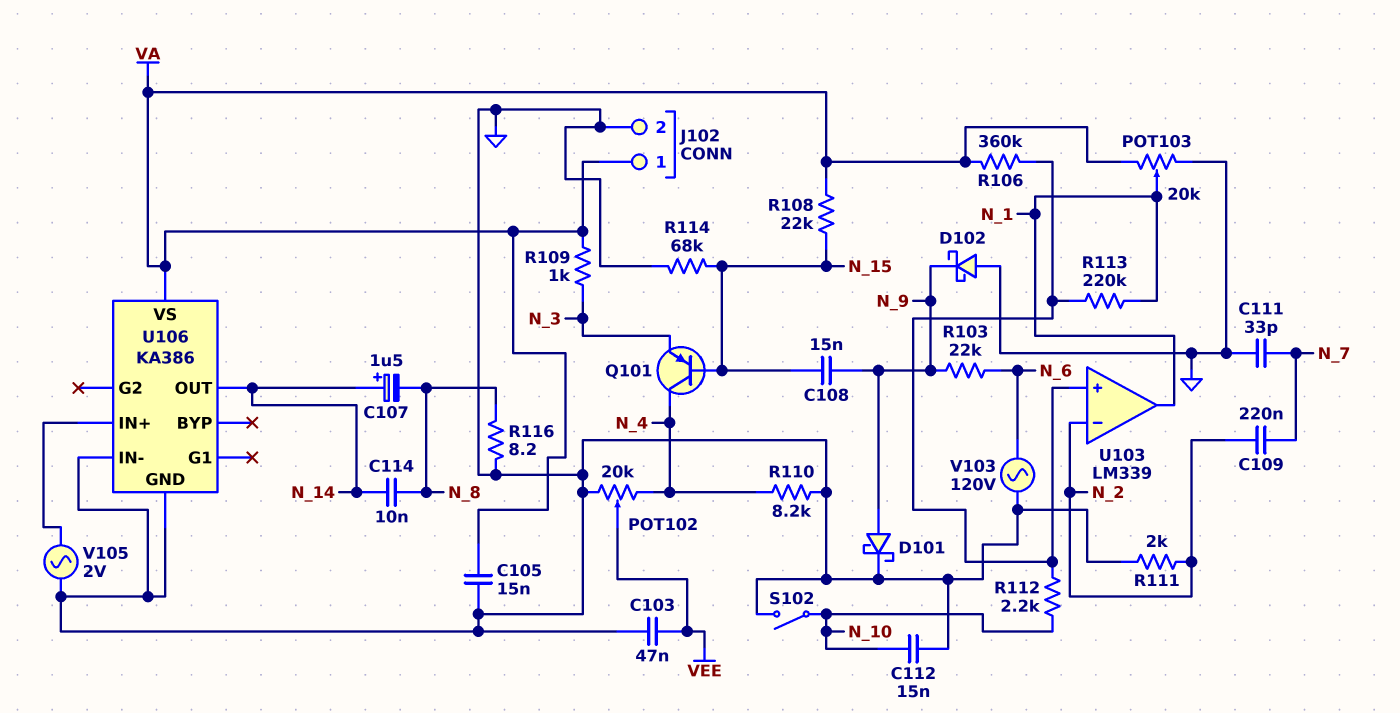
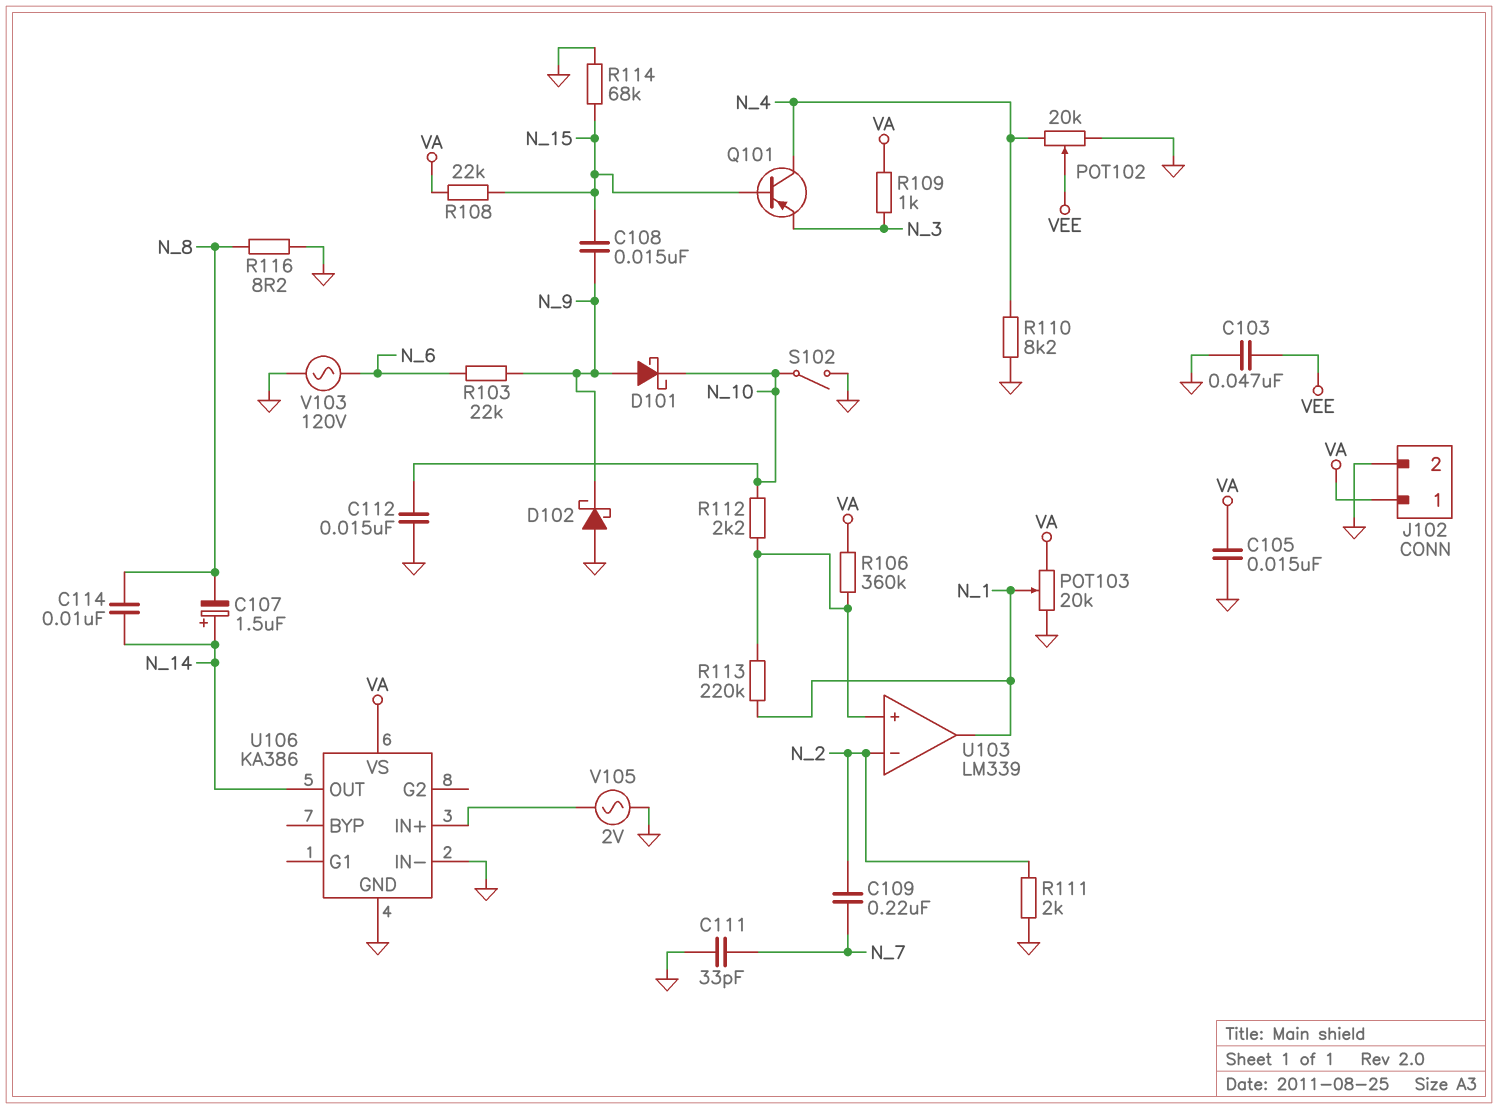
D101: schottky (A N_9, K GND) -> schottky (A N_9, K N_10)

